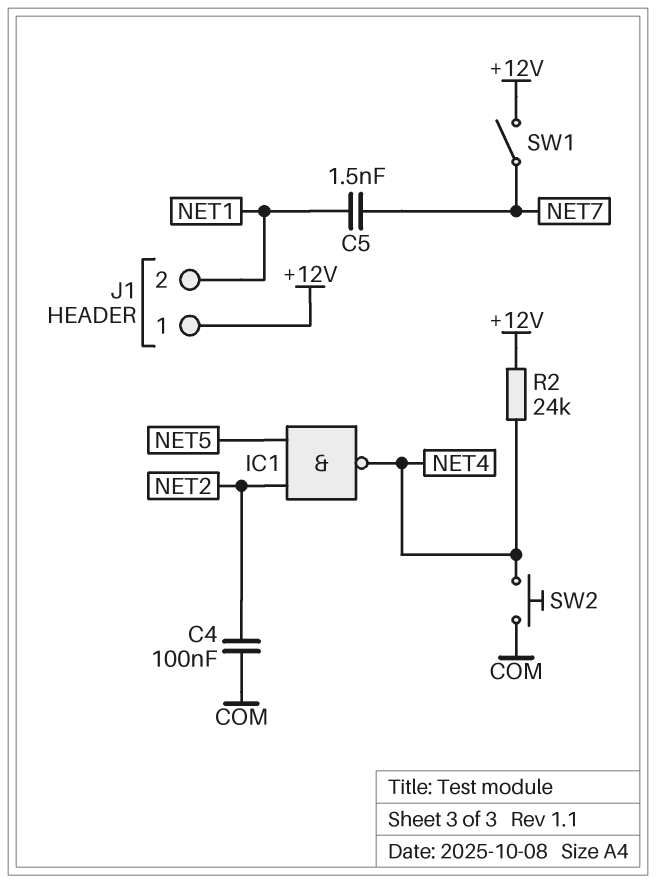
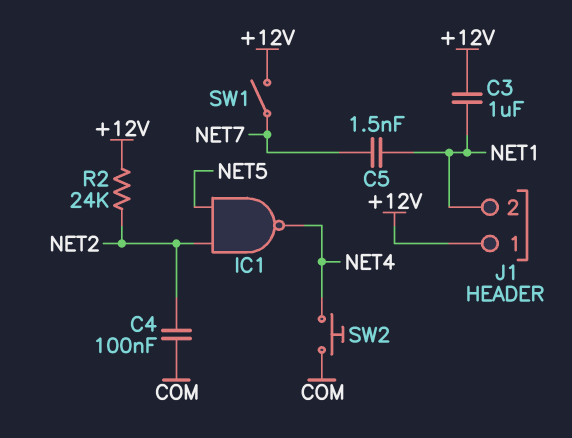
C3: none -> 1uF (+12V, NET1)
R2: 24k (+12V, NET4) -> 24k (+12V, NET2)

